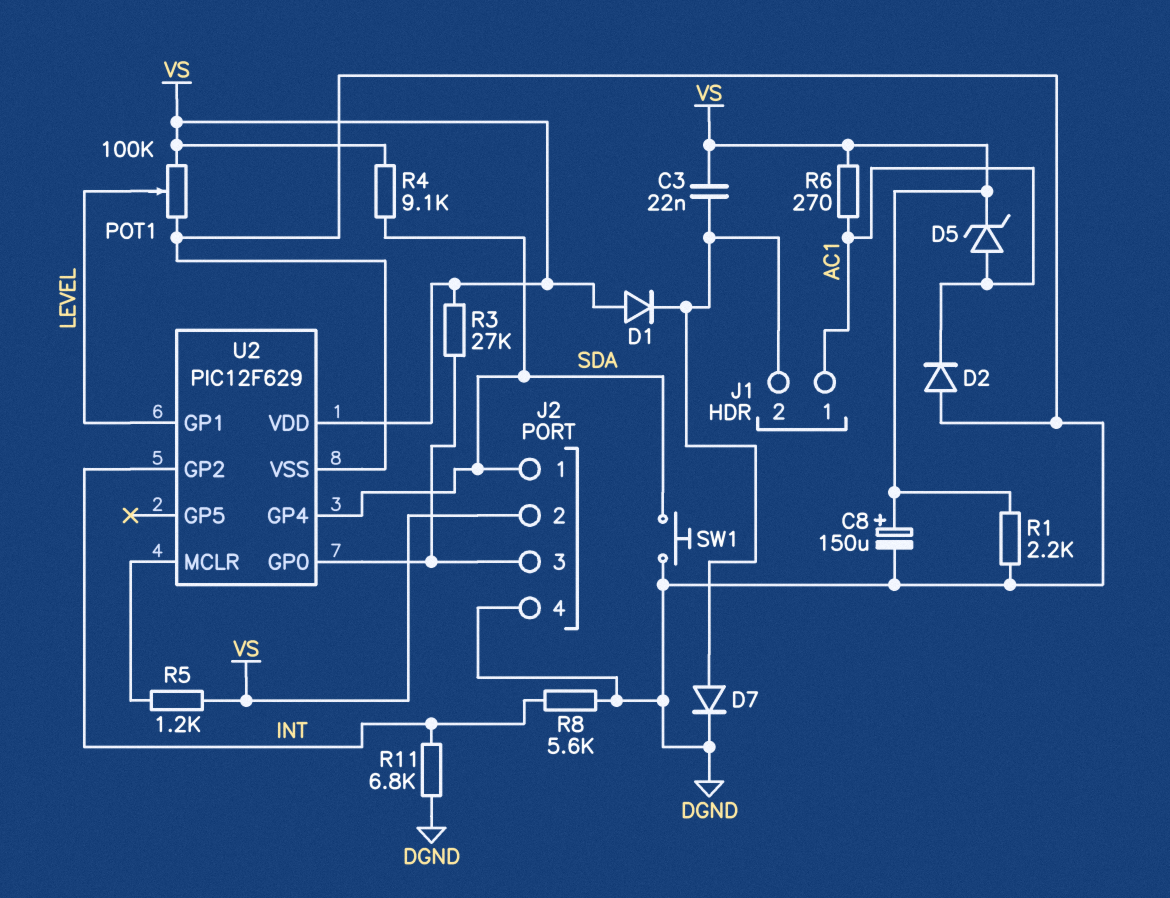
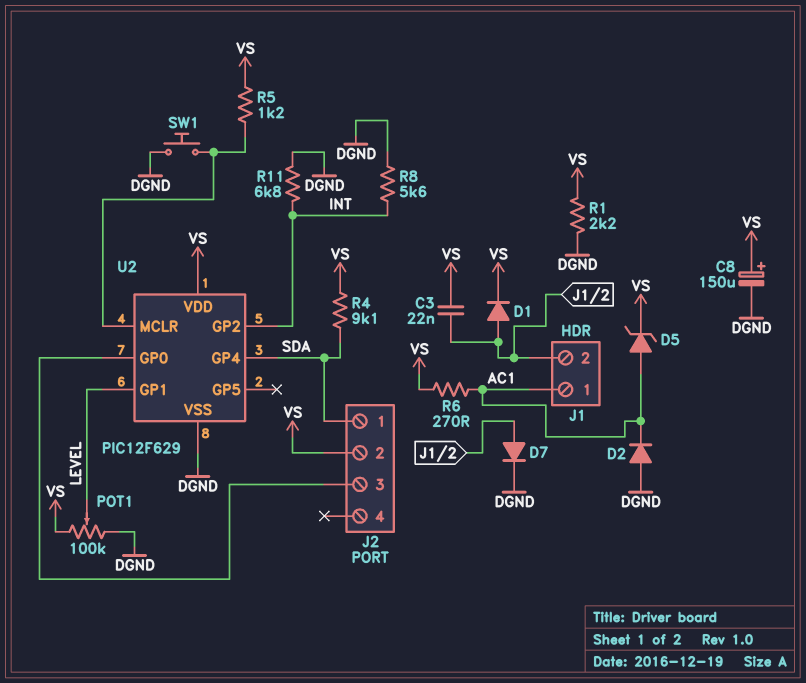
D1: diode (A VS, K J1/2) -> diode (A J1/2, K VS)
J2 pin 4: DGND -> none
R3: 27k (J2/3, VS) -> none
SW1: button (DGND, SDA) -> button (DGND, U2/MCLR)

